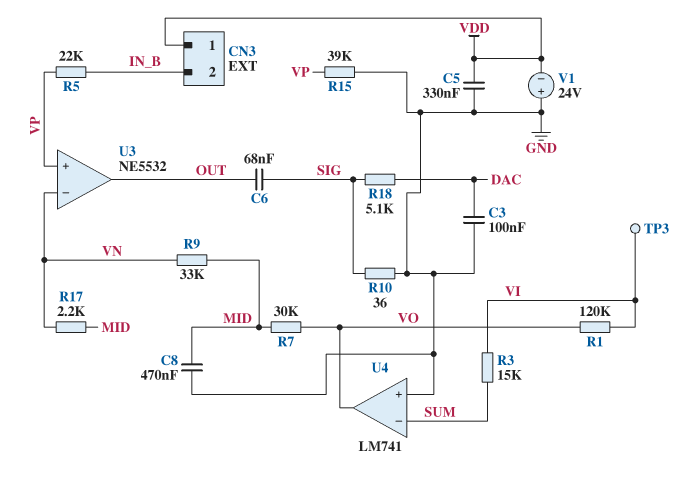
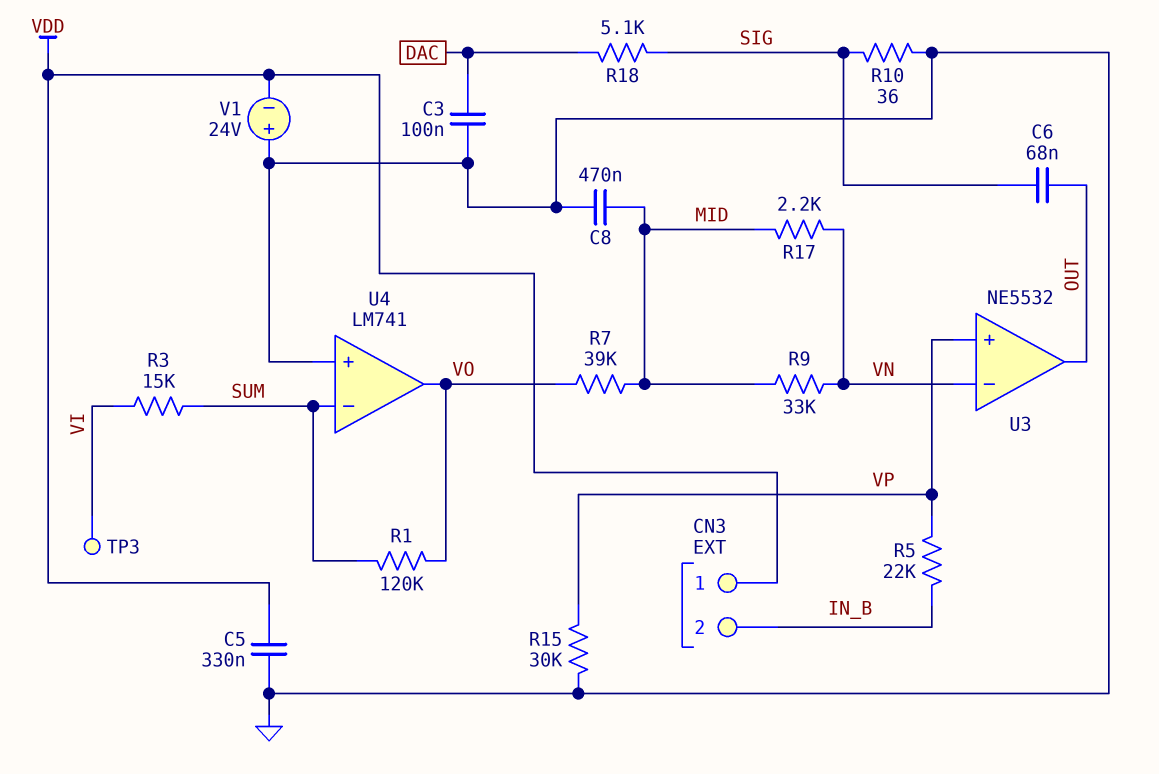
R1: 120k (VI, VO) -> 120k (SUM, VO)
R7: 30k (MID, VO) -> 39k (MID, VO)
R15: 39k (GND, VP) -> 30k (GND, VP)

